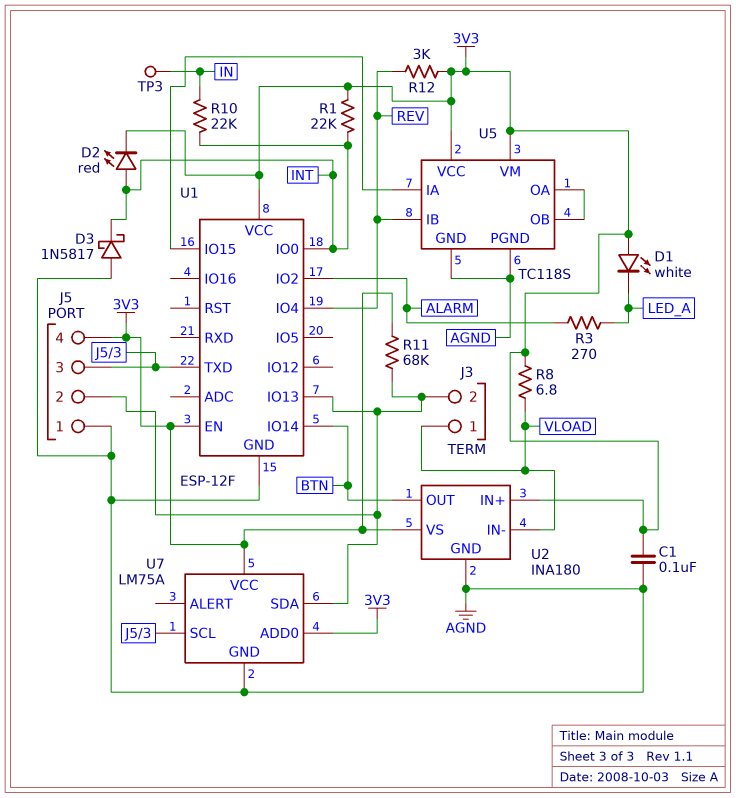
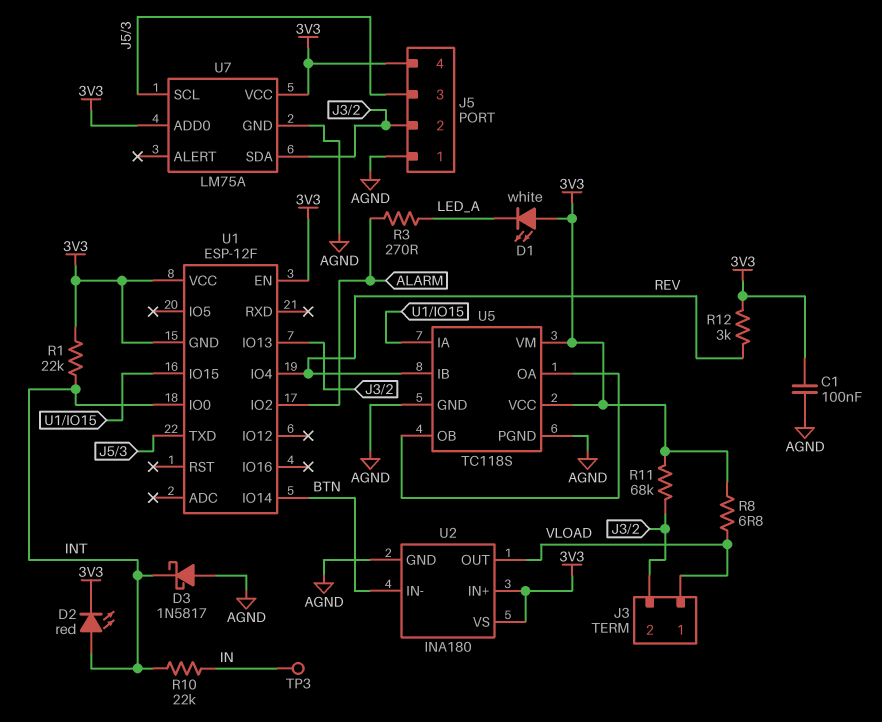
U1 pin GND: AGND -> 3V3
U2 pin IN-: VLOAD -> BTN
U2 pin OUT: BTN -> VLOAD

